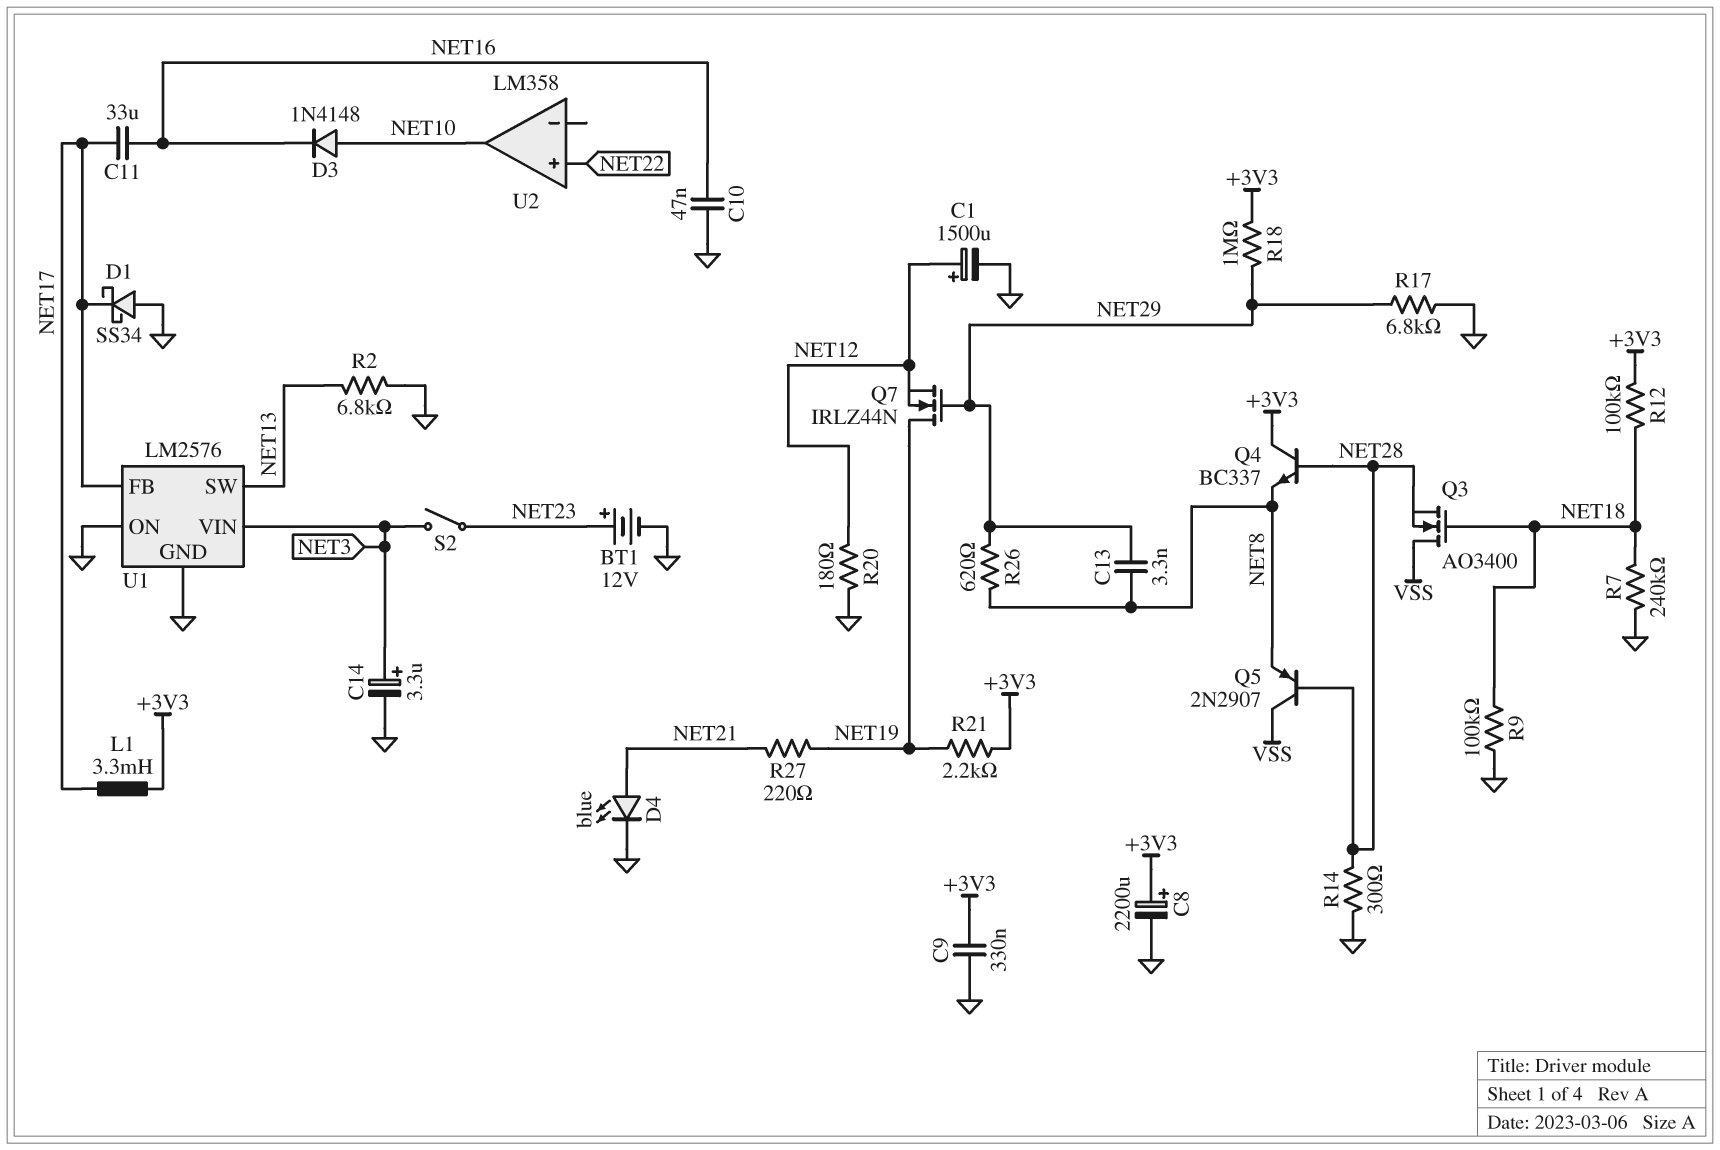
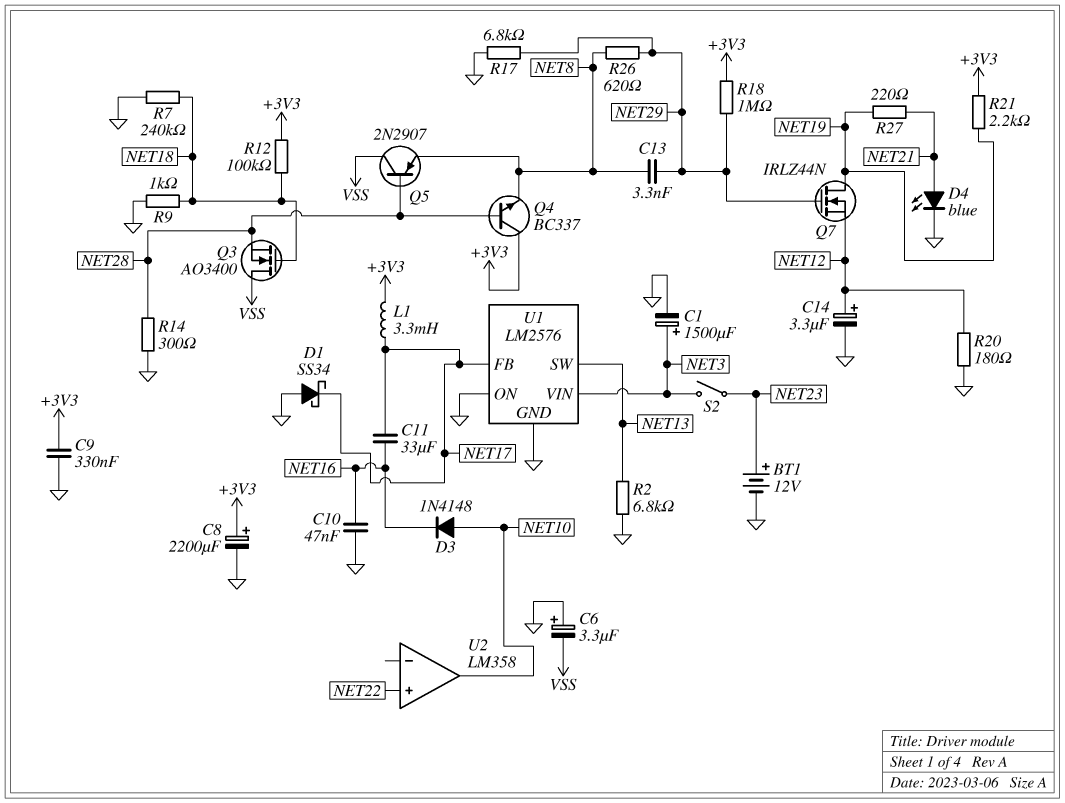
C1: 1500uF (plus NET12, minus GND) -> 1500uF (plus NET3, minus GND)
C6: none -> 3.3uF (plus GND, minus VSS)
C14: 3.3uF (plus NET3, minus GND) -> 3.3uF (plus NET12, minus GND)
R9: 100k (GND, NET18) -> 1k (GND, NET18)

